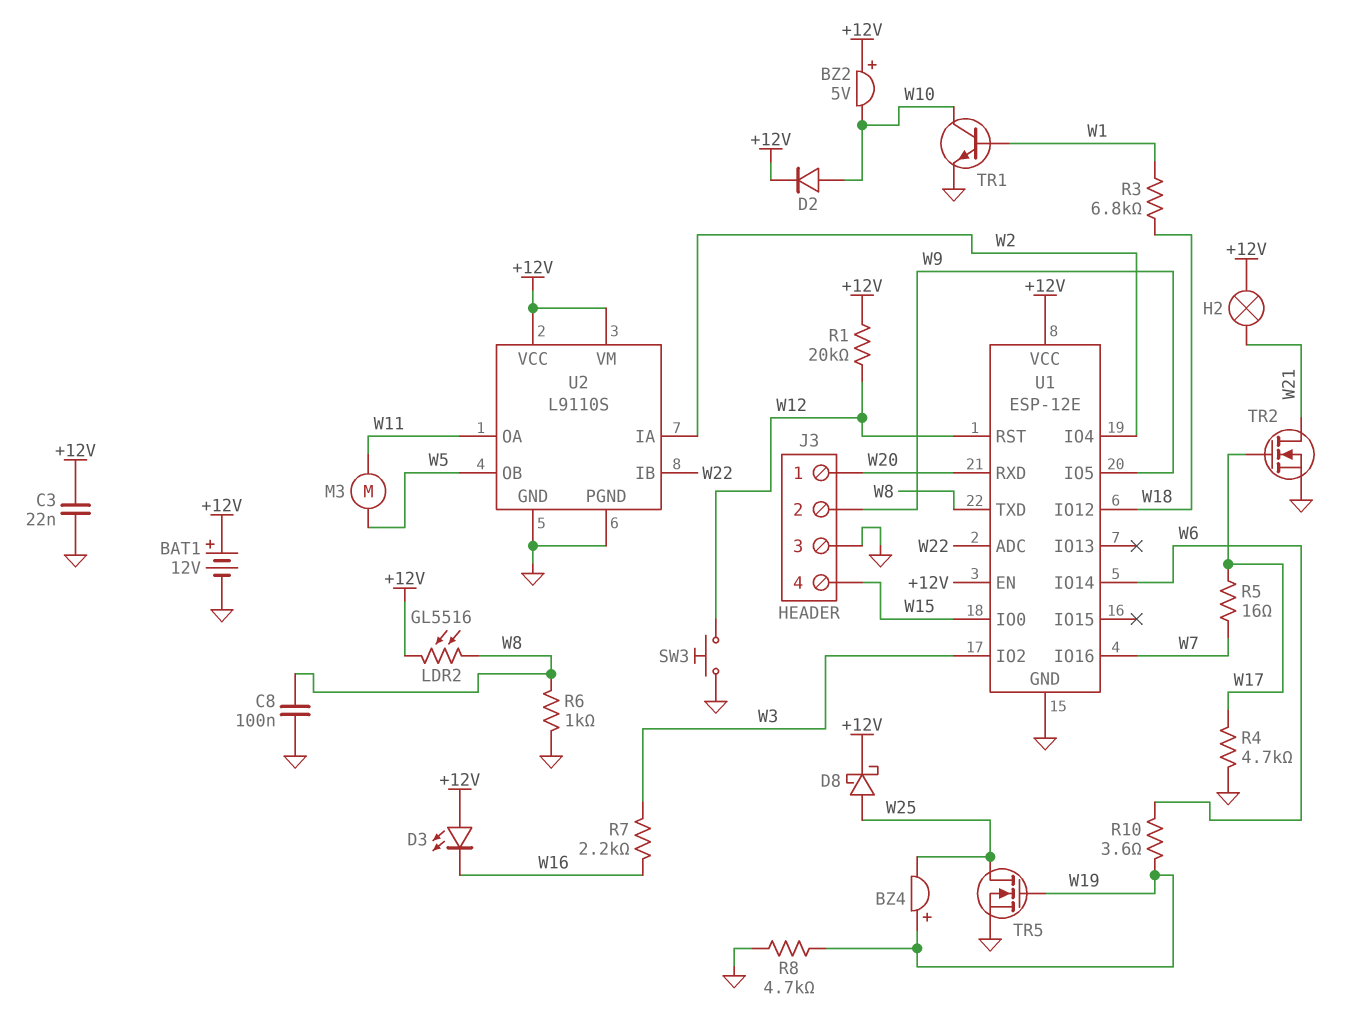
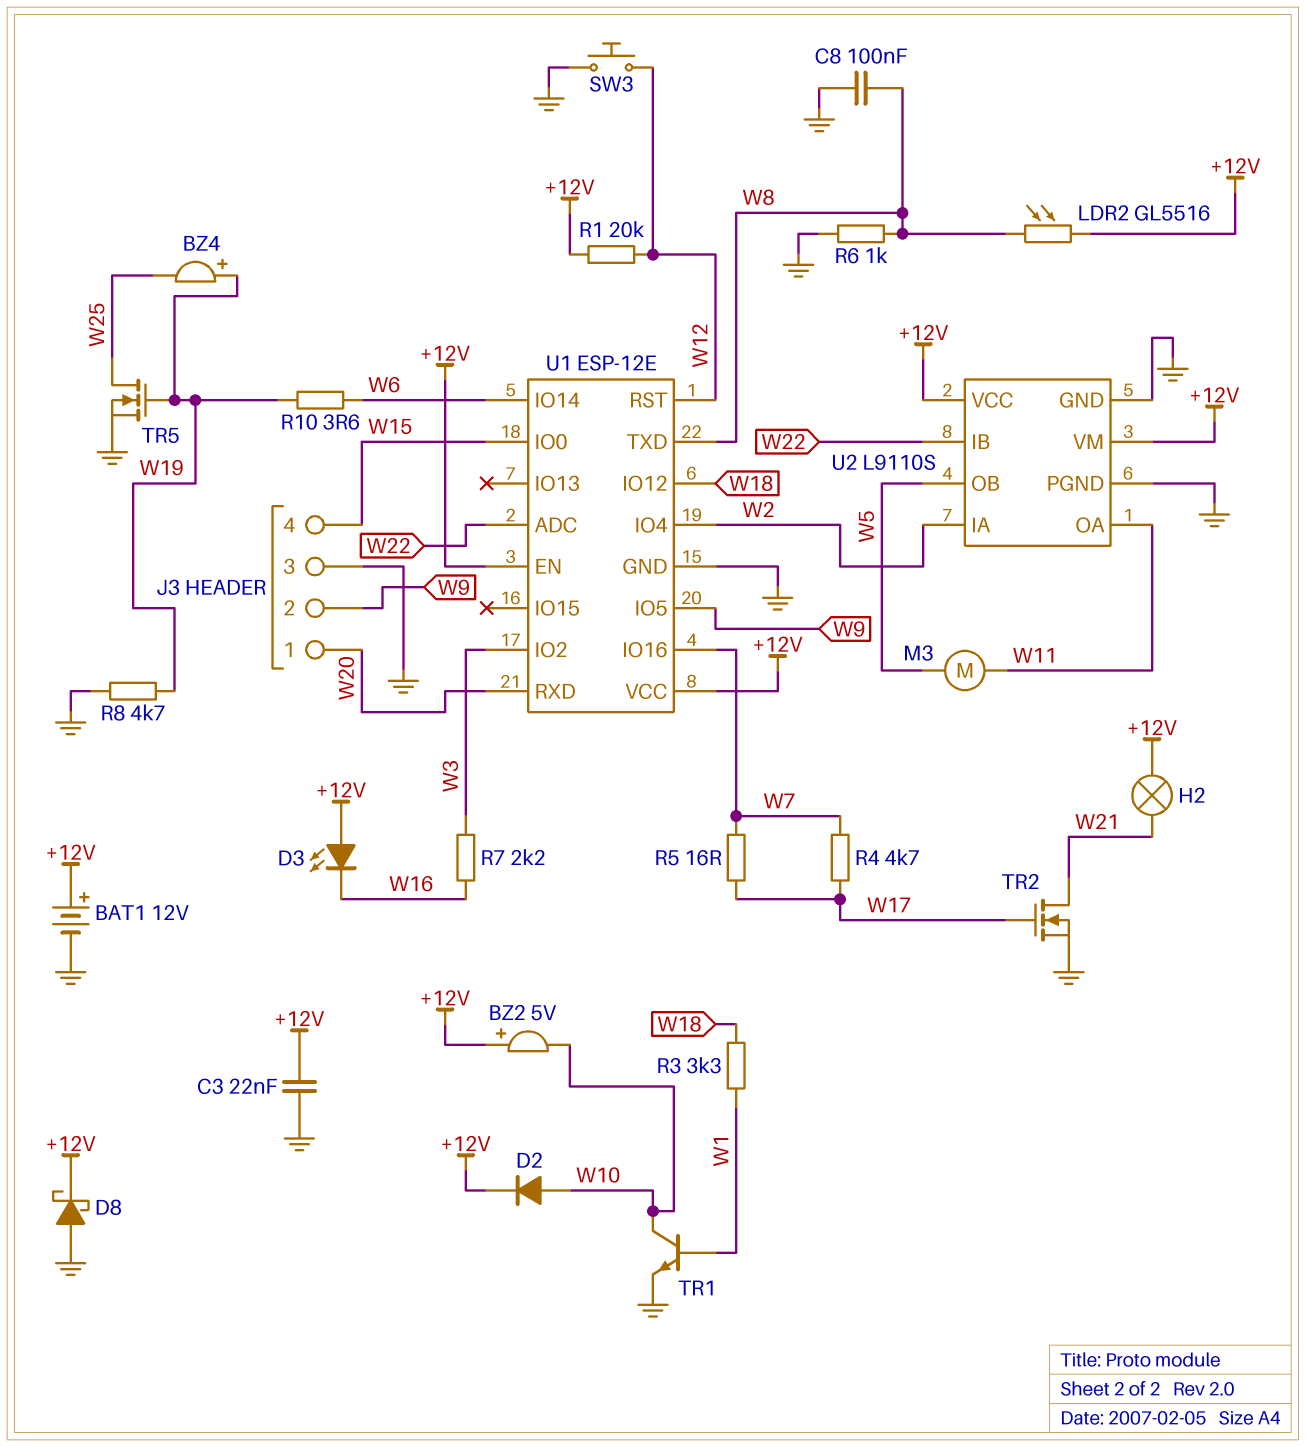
D8: schottky (A W25, K +12V) -> schottky (A GND, K +12V)
R3: 6.8k (W1, W18) -> 3.3k (W1, W18)
R4: 4.7k (GND, W17) -> 4.7k (W7, W17)

